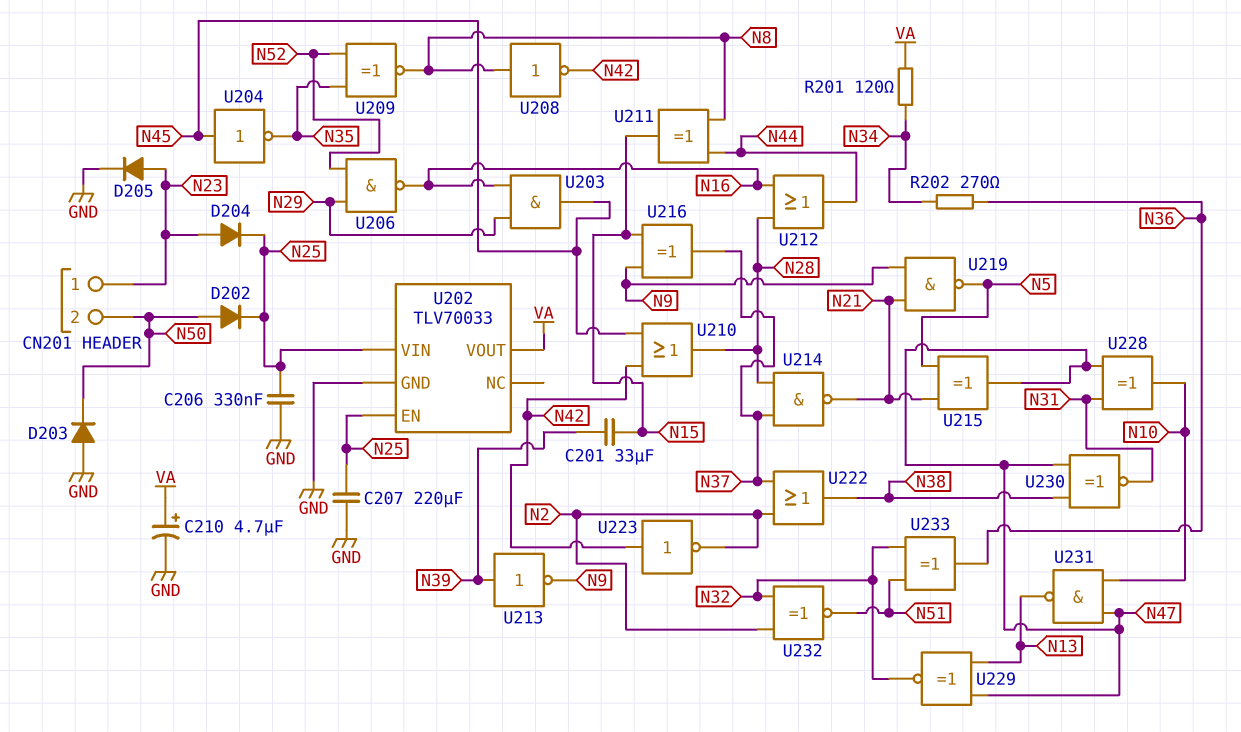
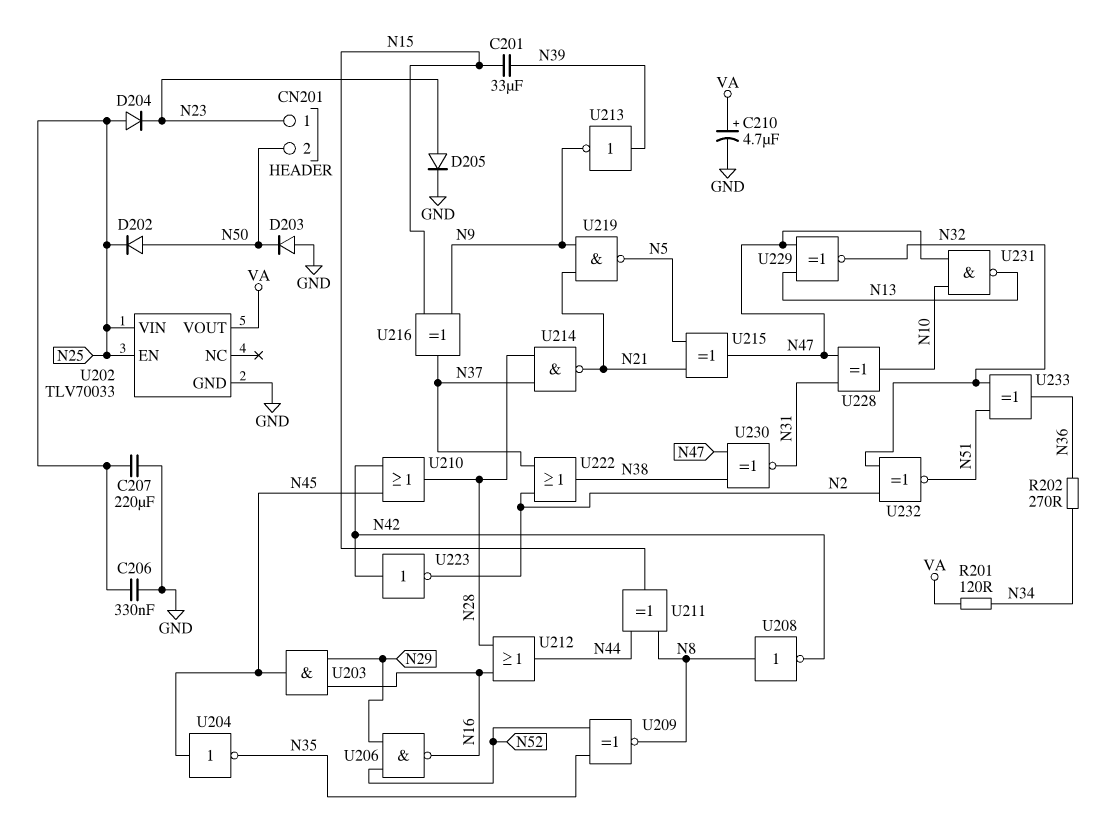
D204: diode (A N23, K N25) -> diode (A N25, K N23)

